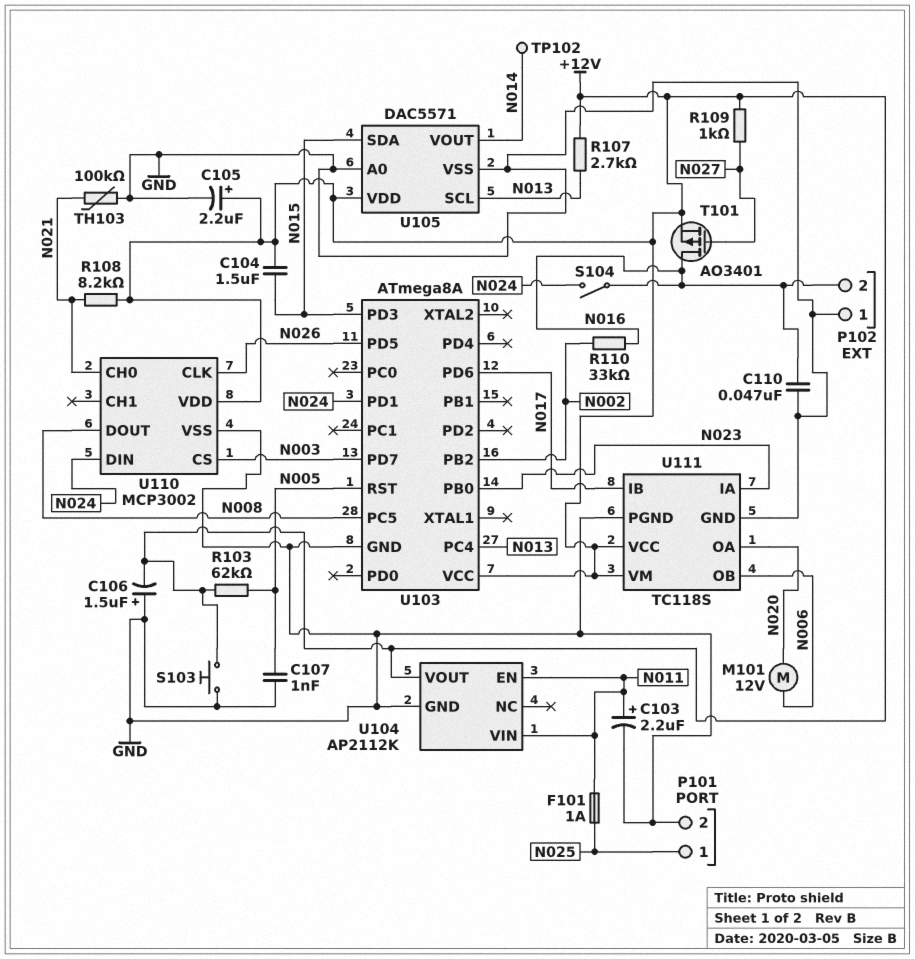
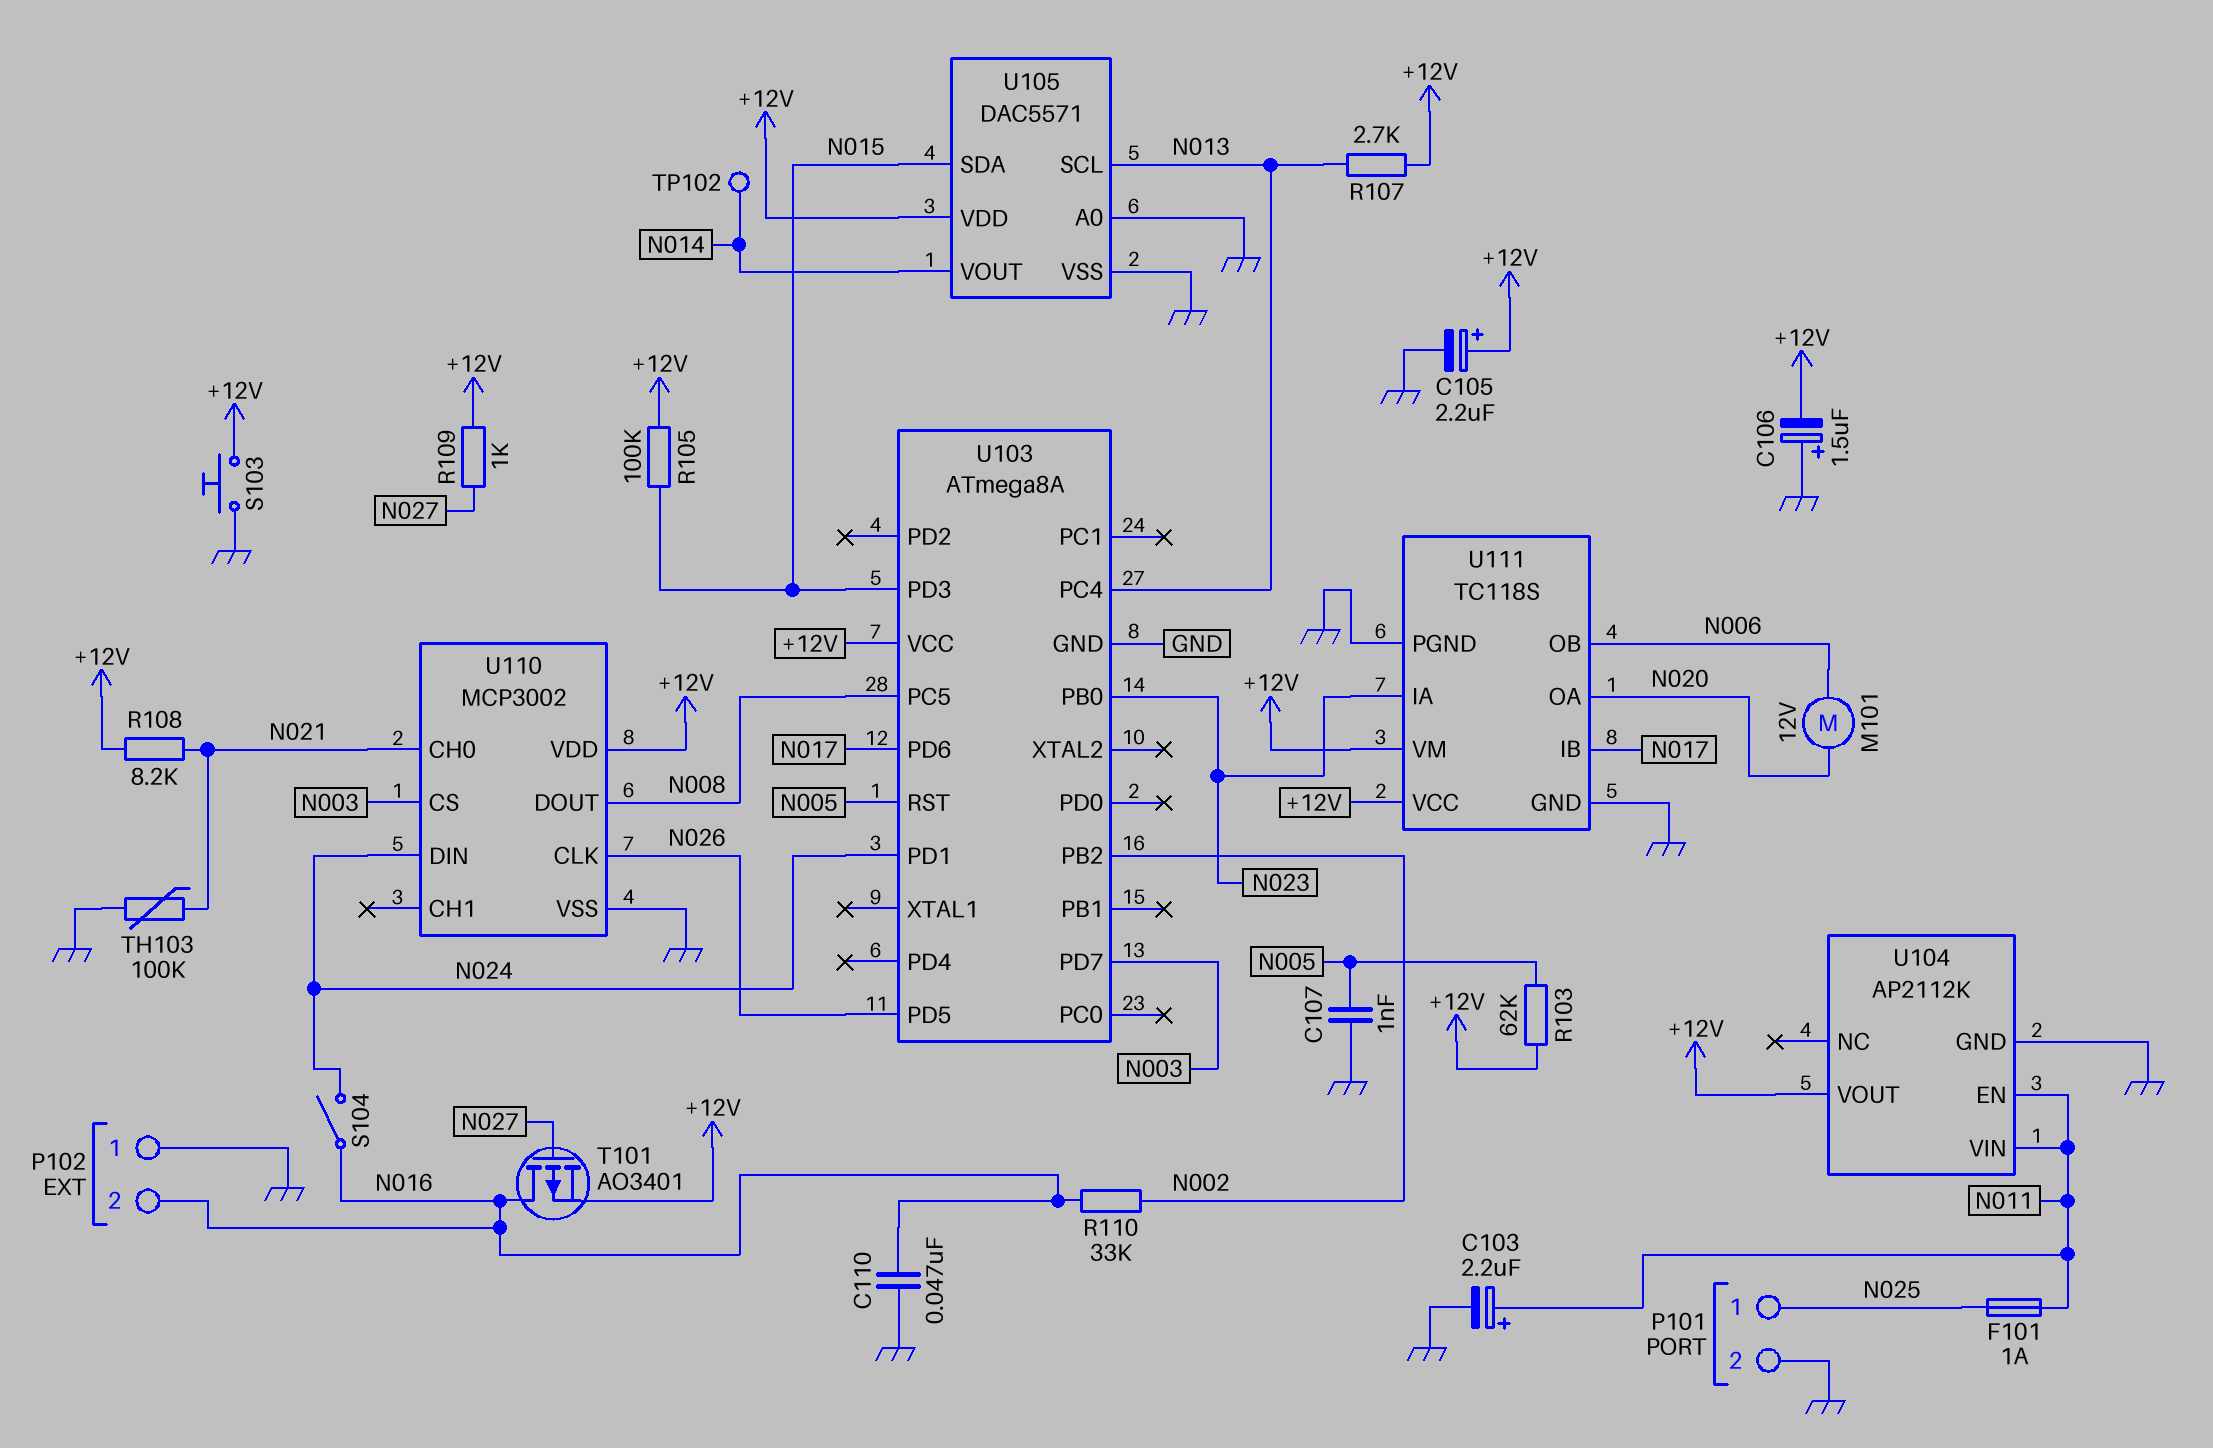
C104: 1.5uF (+12V, N015) -> none
R105: none -> 100k (+12V, N015)

